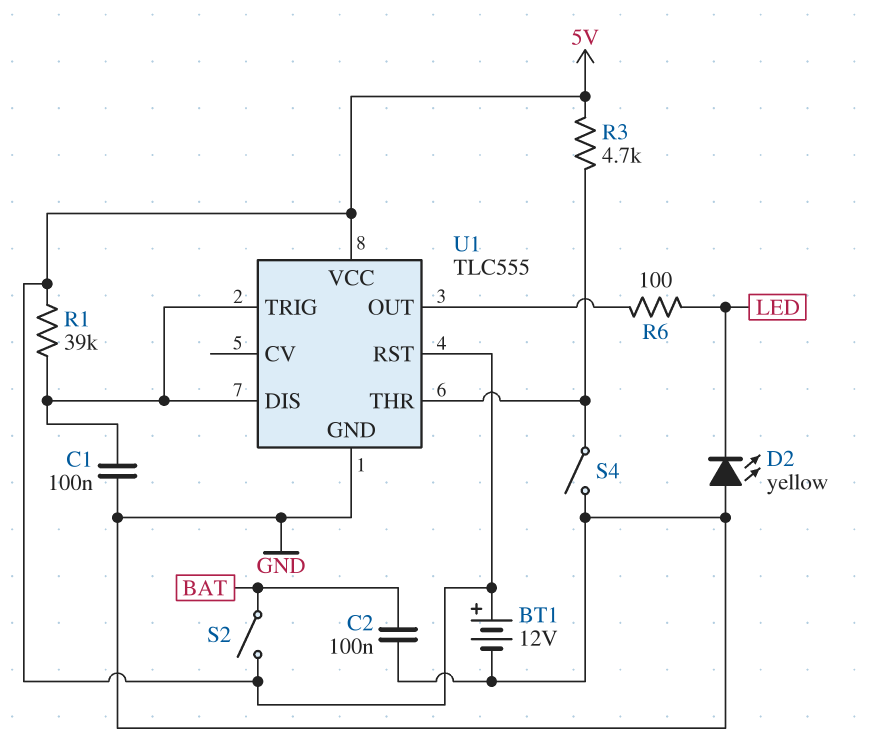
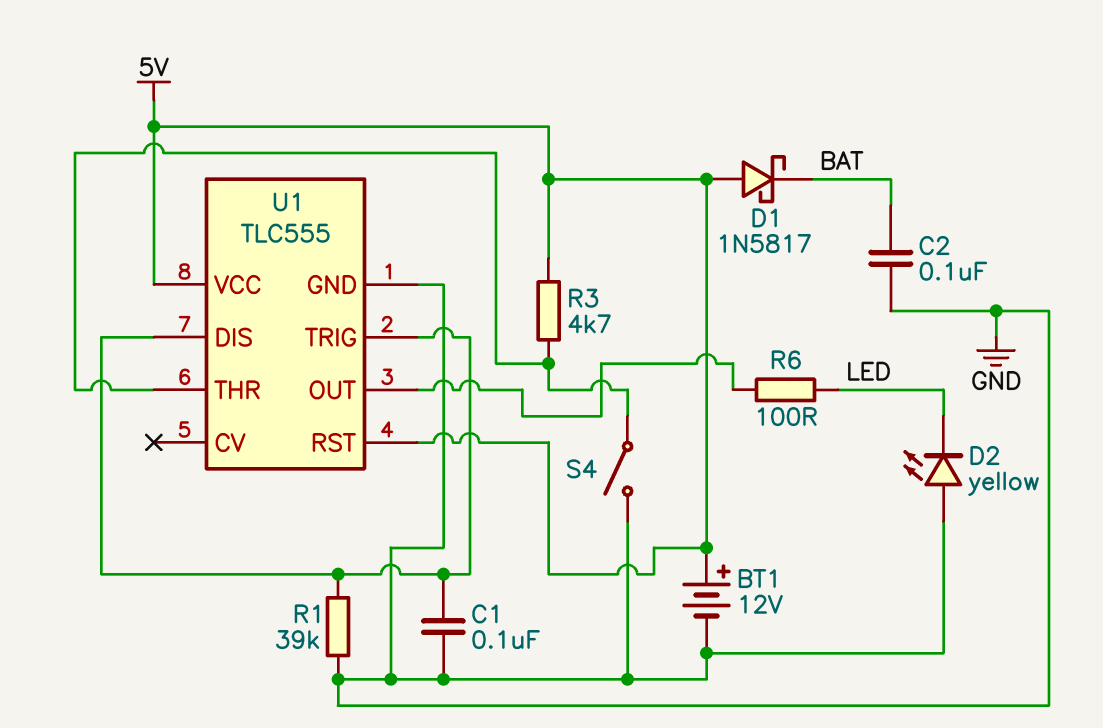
D1: none -> schottky 1N5817 (A 5V, K BAT)
R1: 39k (5V, U1/DIS) -> 39k (GND, U1/DIS)
S2: switch (5V, BAT) -> none

